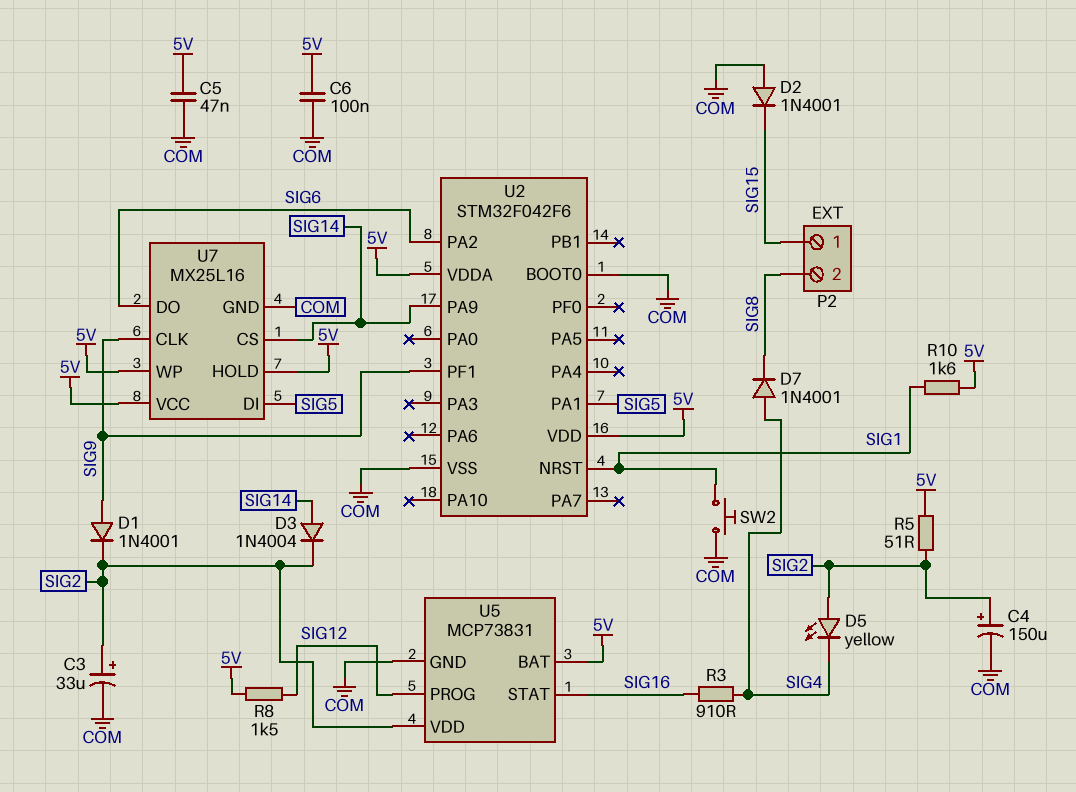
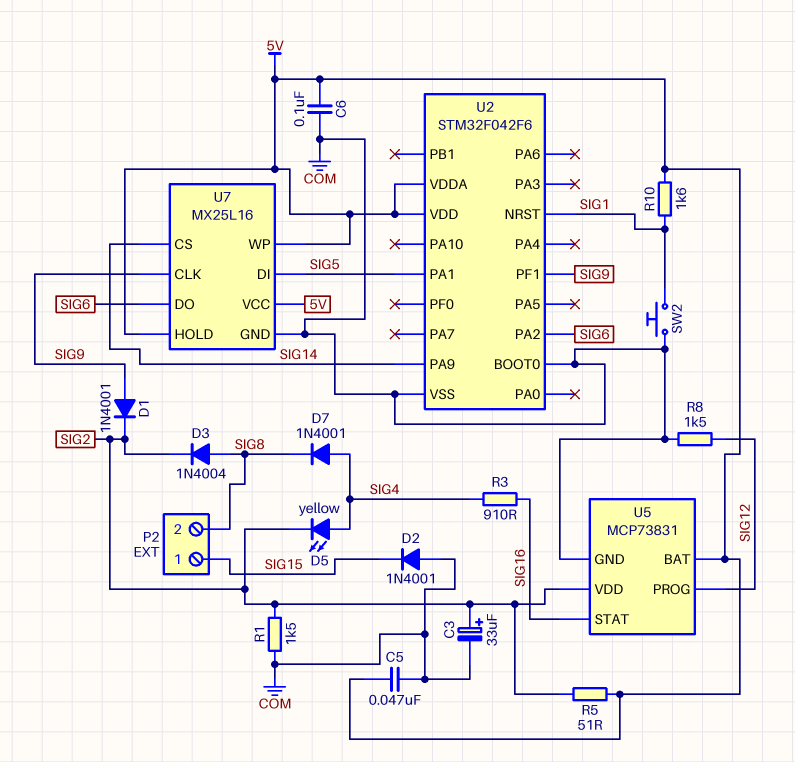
C4: 150uF (plus SIG2, minus COM) -> none
D3: diode 1N4004 (A SIG14, K SIG2) -> diode 1N4004 (A SIG8, K SIG2)
D5: LED yellow (A SIG2, K SIG4) -> LED yellow (A SIG4, K SIG2)
R1: none -> 1.5k (COM, SIG2)
R8: 1.5k (5V, SIG12) -> 1.5k (COM, SIG12)

